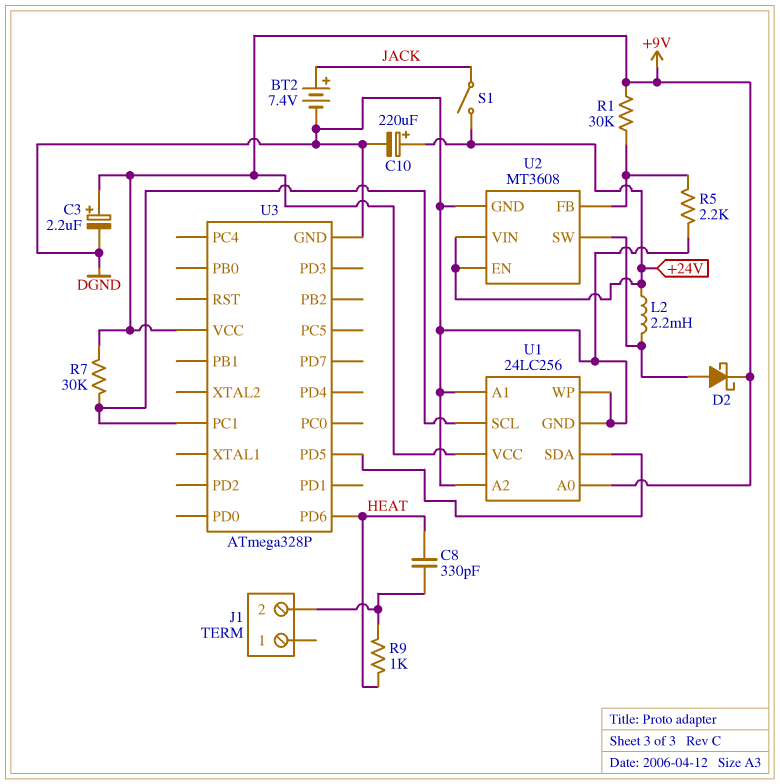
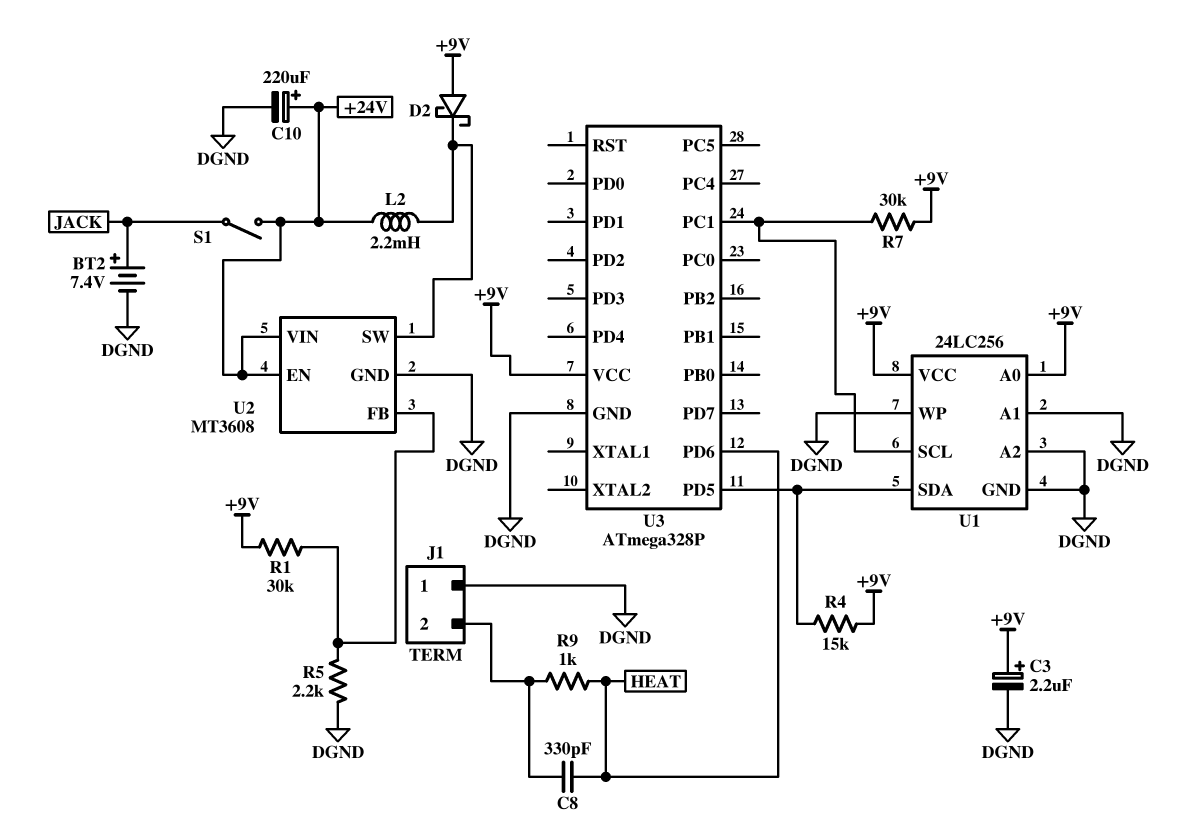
D2: schottky (A U2/SW, K +9V) -> schottky (A +9V, K U2/SW)
J1 pin 1: none -> DGND
R4: none -> 15k (+9V, U1/SDA)

